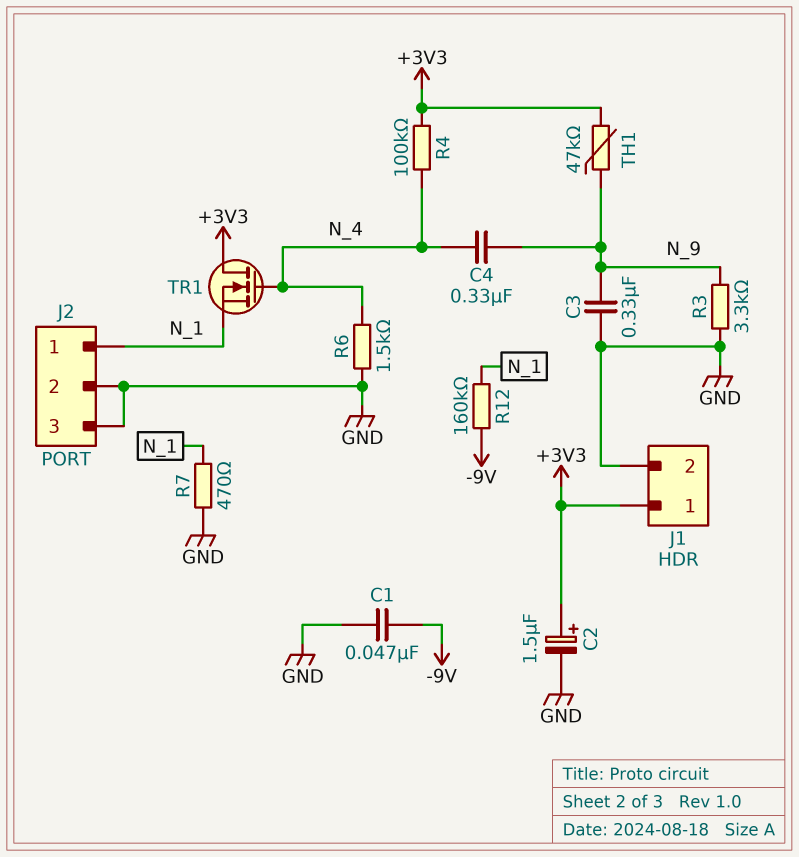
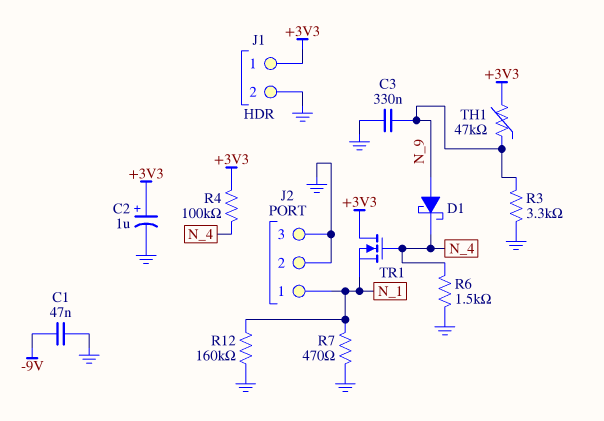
C2: 1.5uF (plus +3V3, minus GND) -> 1uF (plus +3V3, minus GND)
C4: 330nF (N_4, N_9) -> none
D1: none -> schottky (A N_9, K N_4)
R12: 160k (-9V, N_1) -> 160k (GND, N_1)

